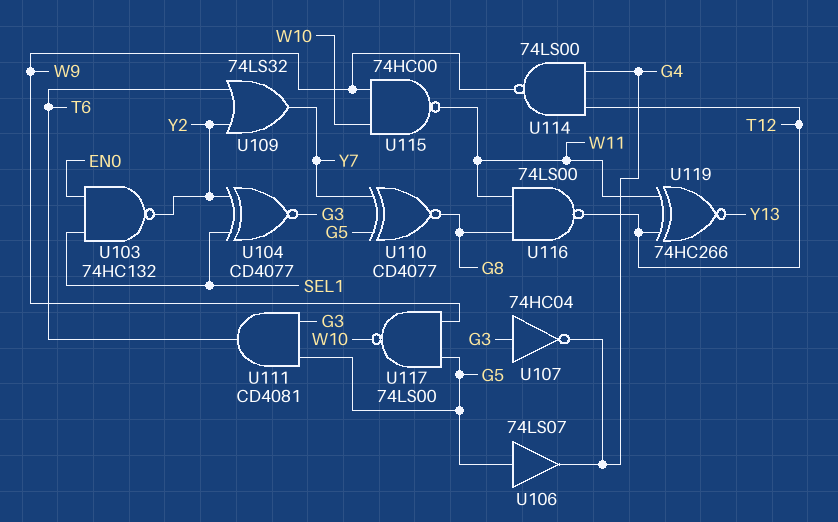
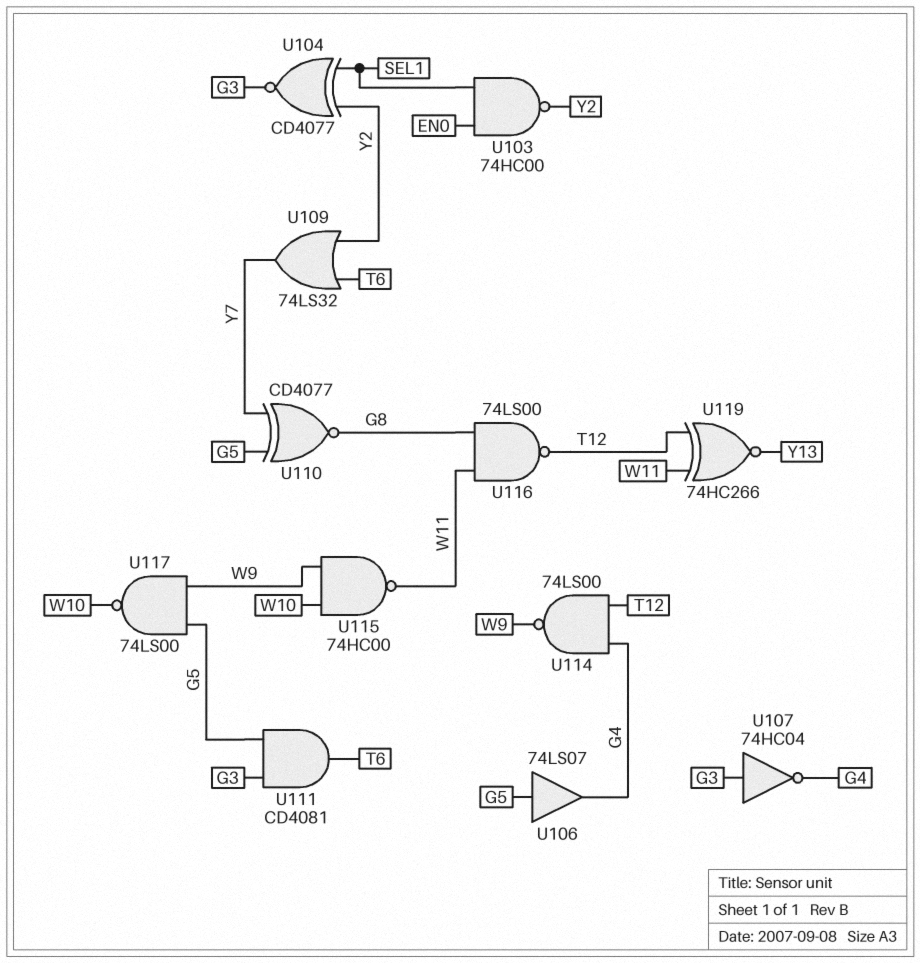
U103: NAND 74HC132 (in EN0, in SEL1, out Y2) -> NAND 74HC00 (in EN0, in SEL1, out Y2)

